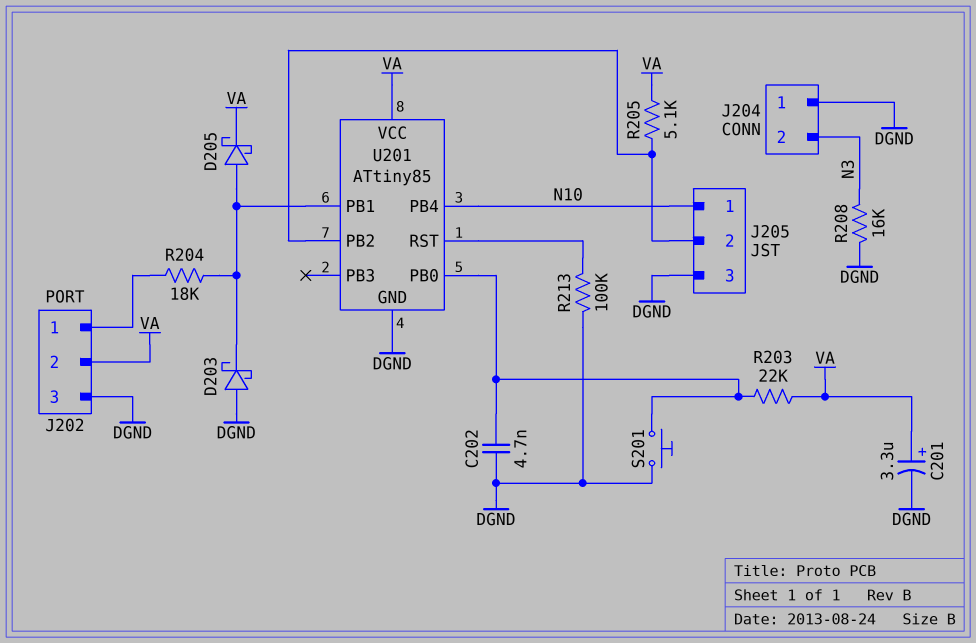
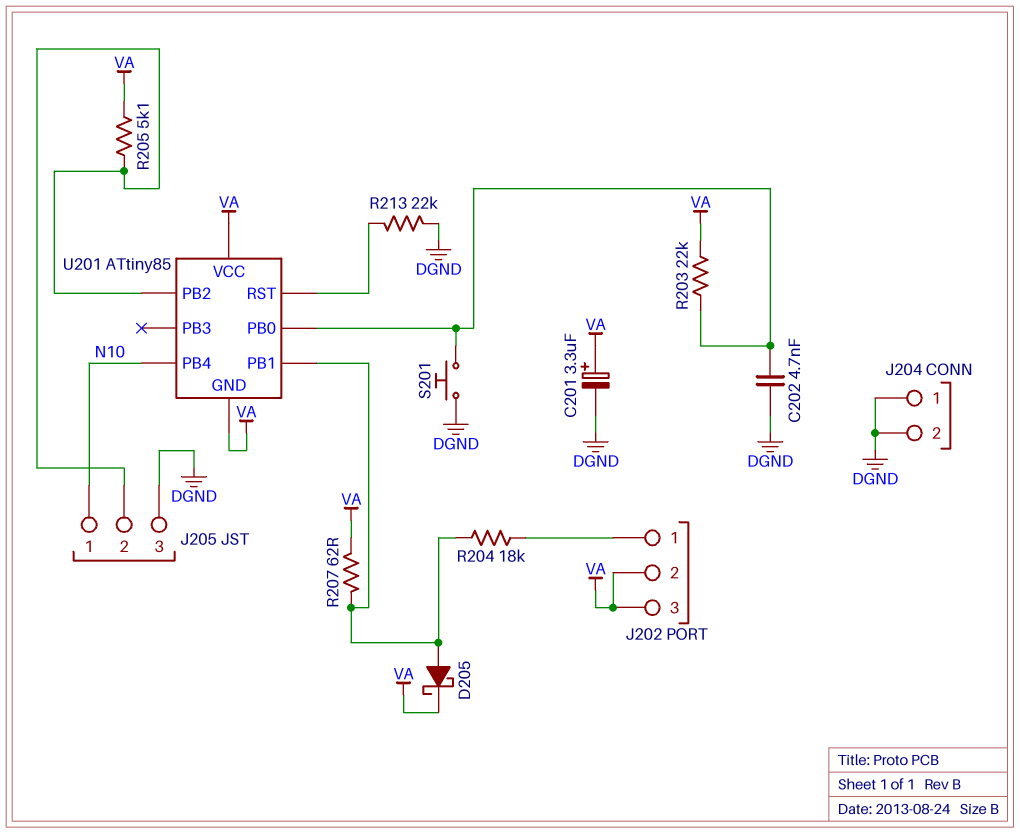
D203: schottky (A DGND, K U201/PB1) -> none
J202 pin 3: DGND -> VA
J204 pin 2: N3 -> DGND
R207: none -> 62 (U201/PB1, VA)
R208: 16k (DGND, N3) -> none
R213: 100k (DGND, U201/RST) -> 22k (DGND, U201/RST)
U201 pin GND: DGND -> VA

